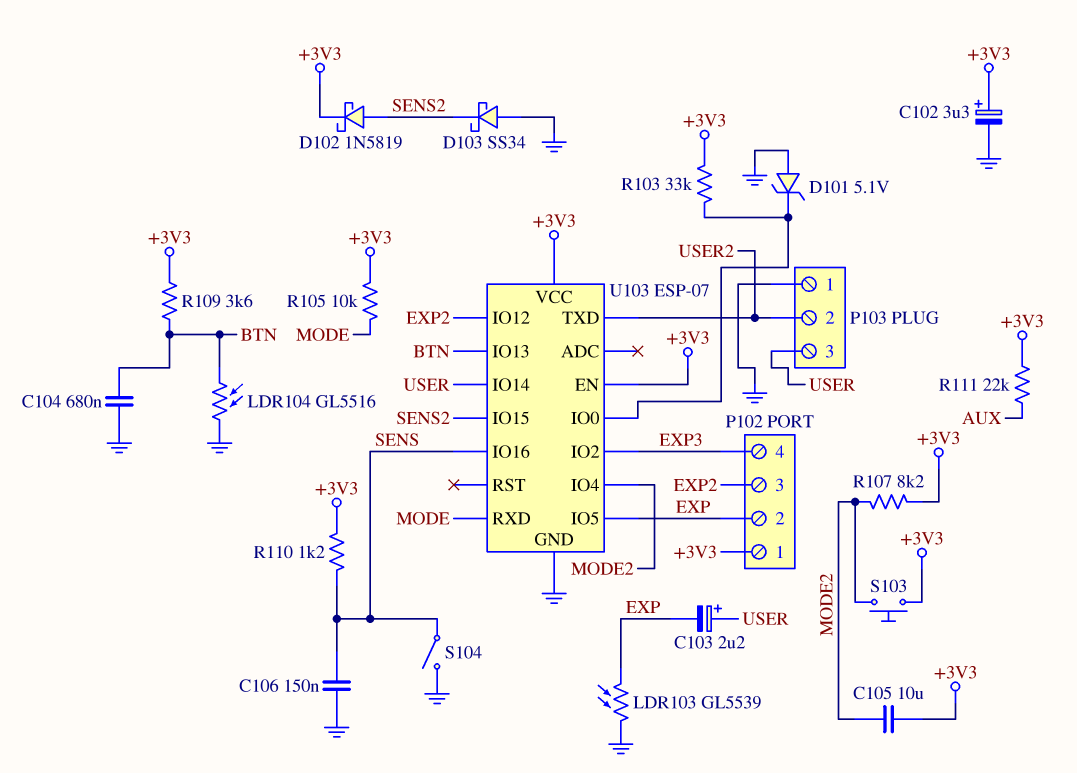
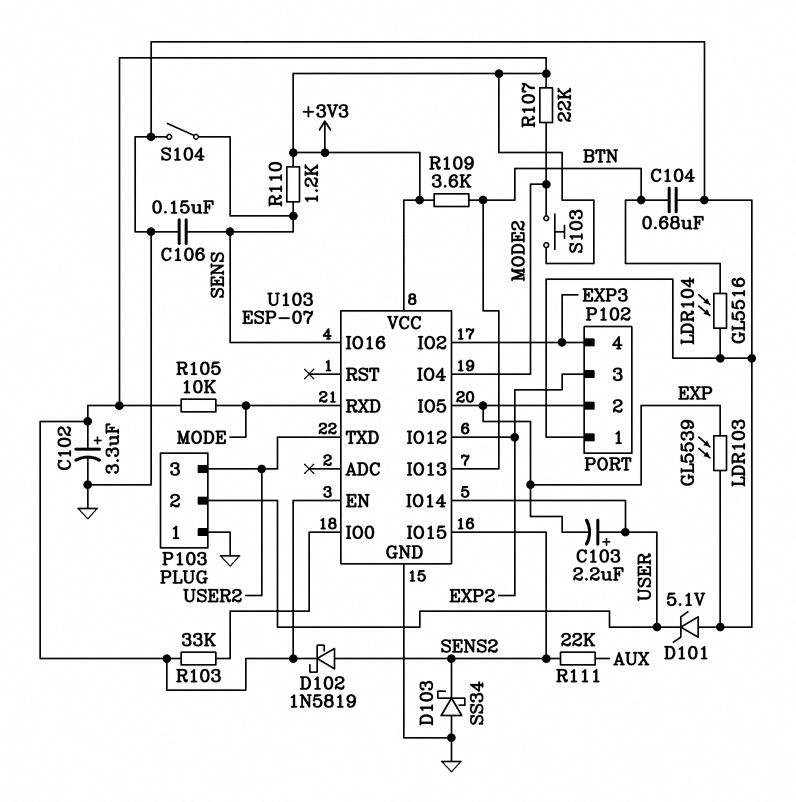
C105: 10uF (+3V3, MODE2) -> none
D101: zener 5.1V (A GND, K U103/IO0) -> zener 5.1V (A GND, K USER)
P102 pin 1: +3V3 -> GND
P103 pin 2: USER2 -> USER
P103 pin 3: USER -> USER2
R107: 8.2k (+3V3, MODE2) -> 22k (+3V3, MODE2)
R111: 22k (+3V3, AUX) -> 22k (AUX, SENS2)

